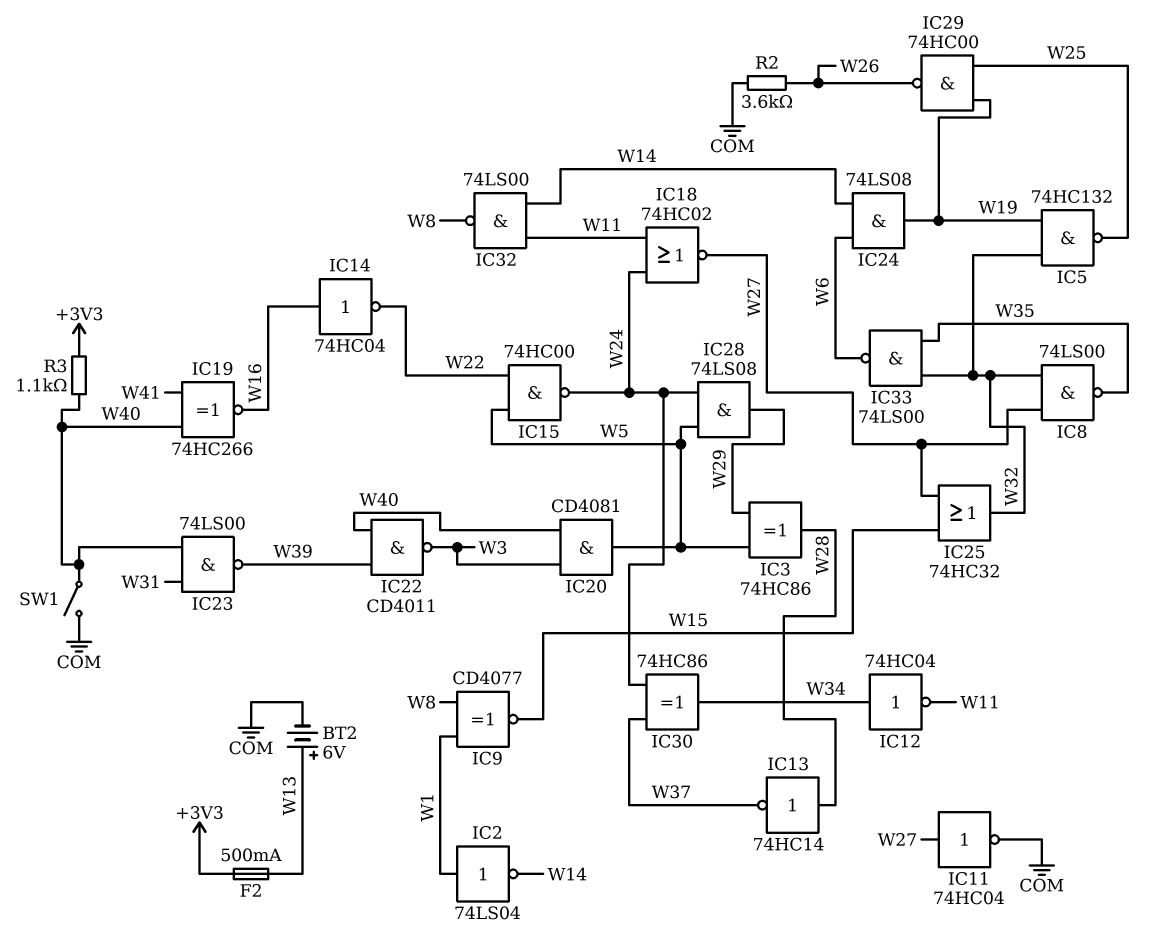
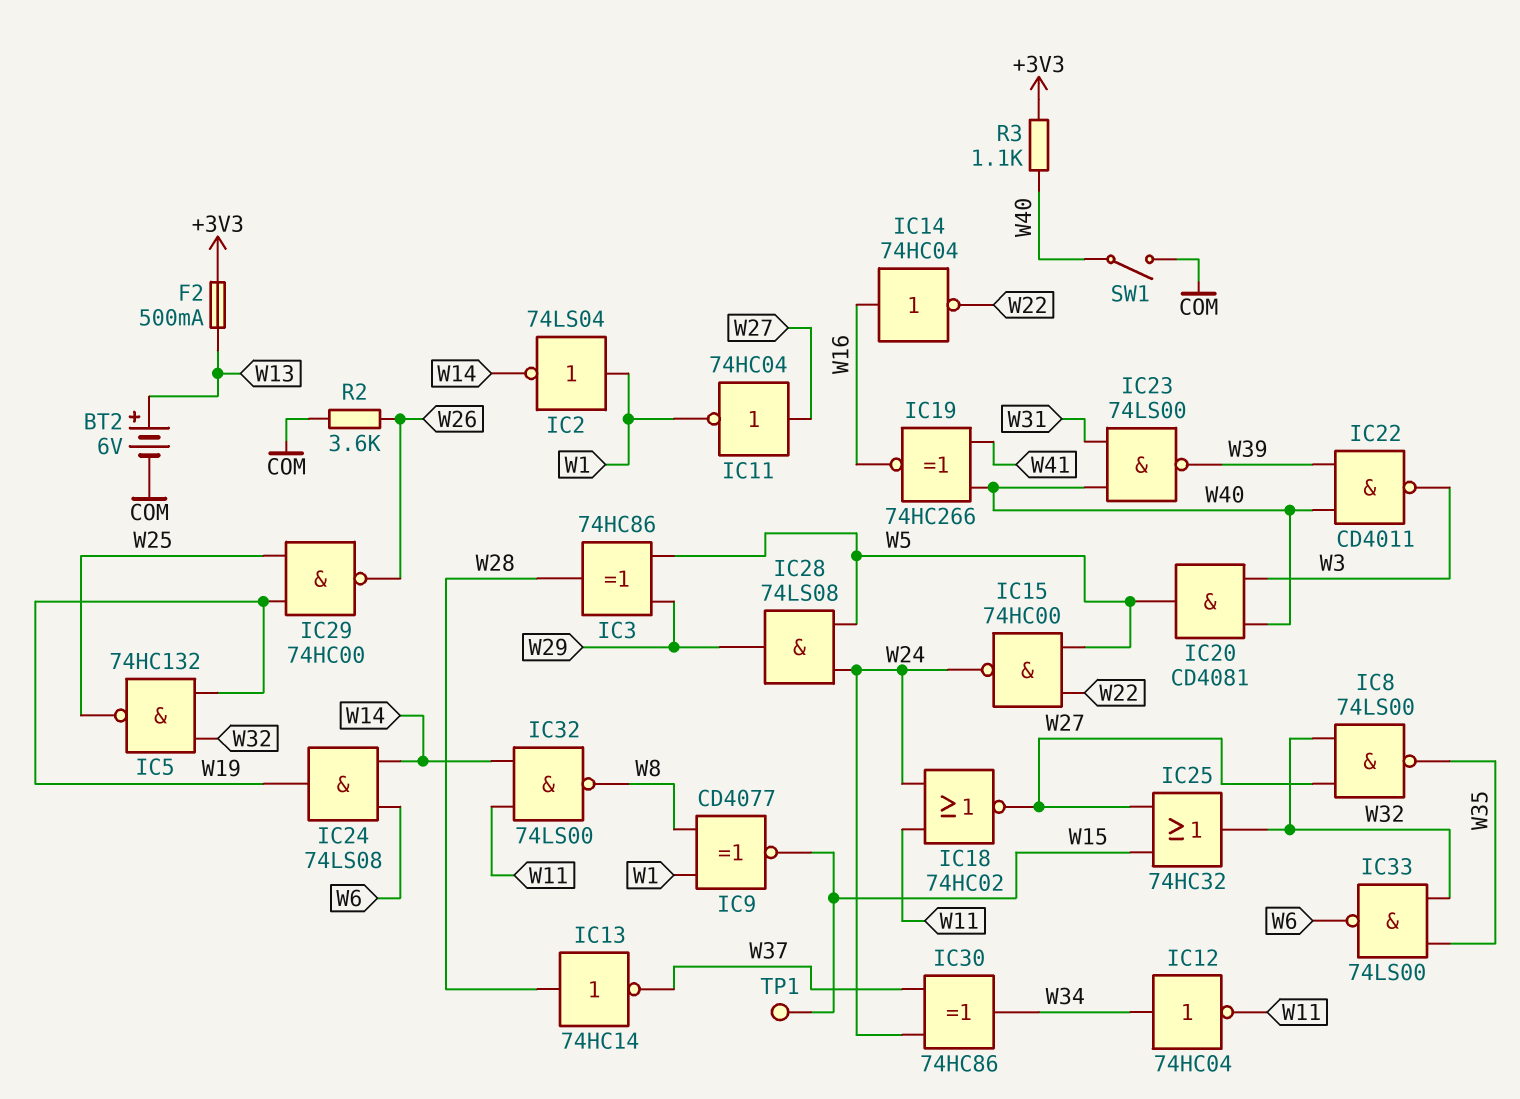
IC11: NOT 74HC04 (in W27, out COM) -> NOT 74HC04 (in W27, out W1)
TP1: none -> test point (W15)

